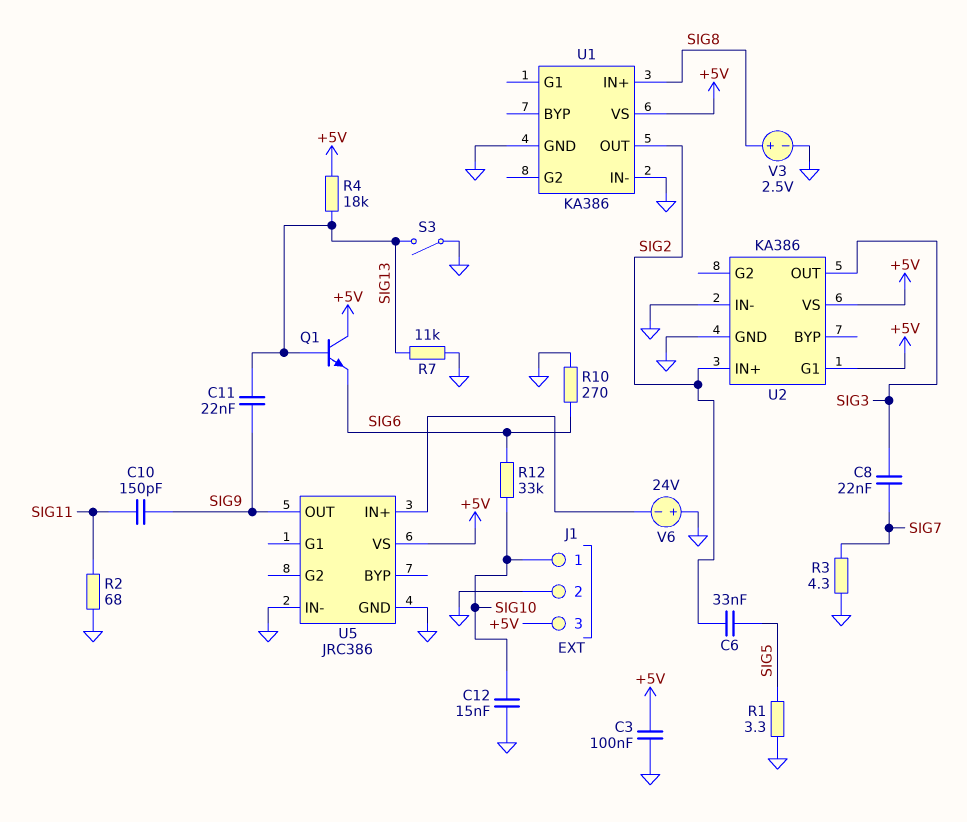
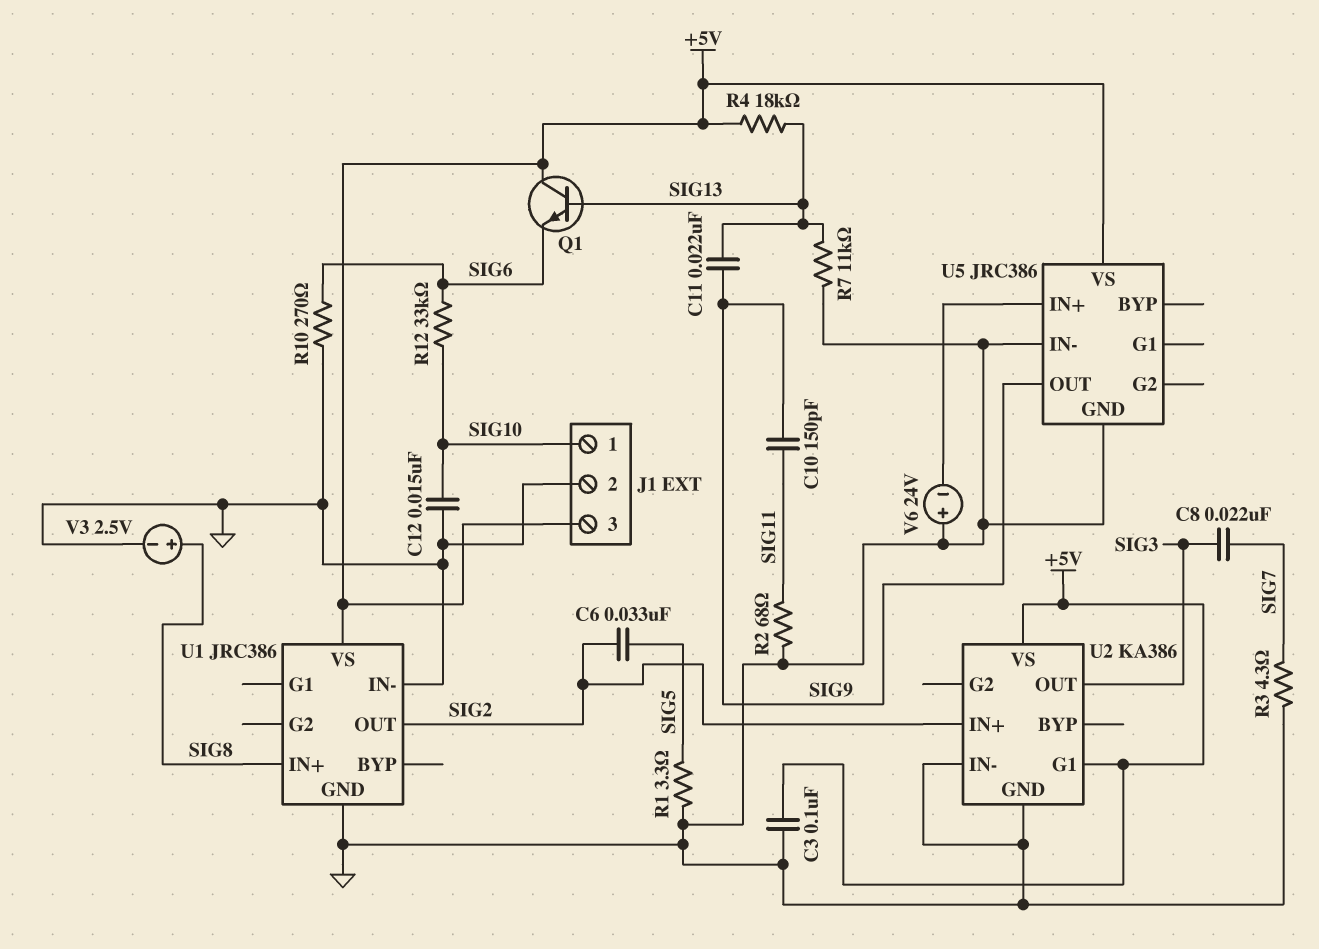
S3: switch (GND, SIG13) -> none
U1: KA386 -> JRC386

